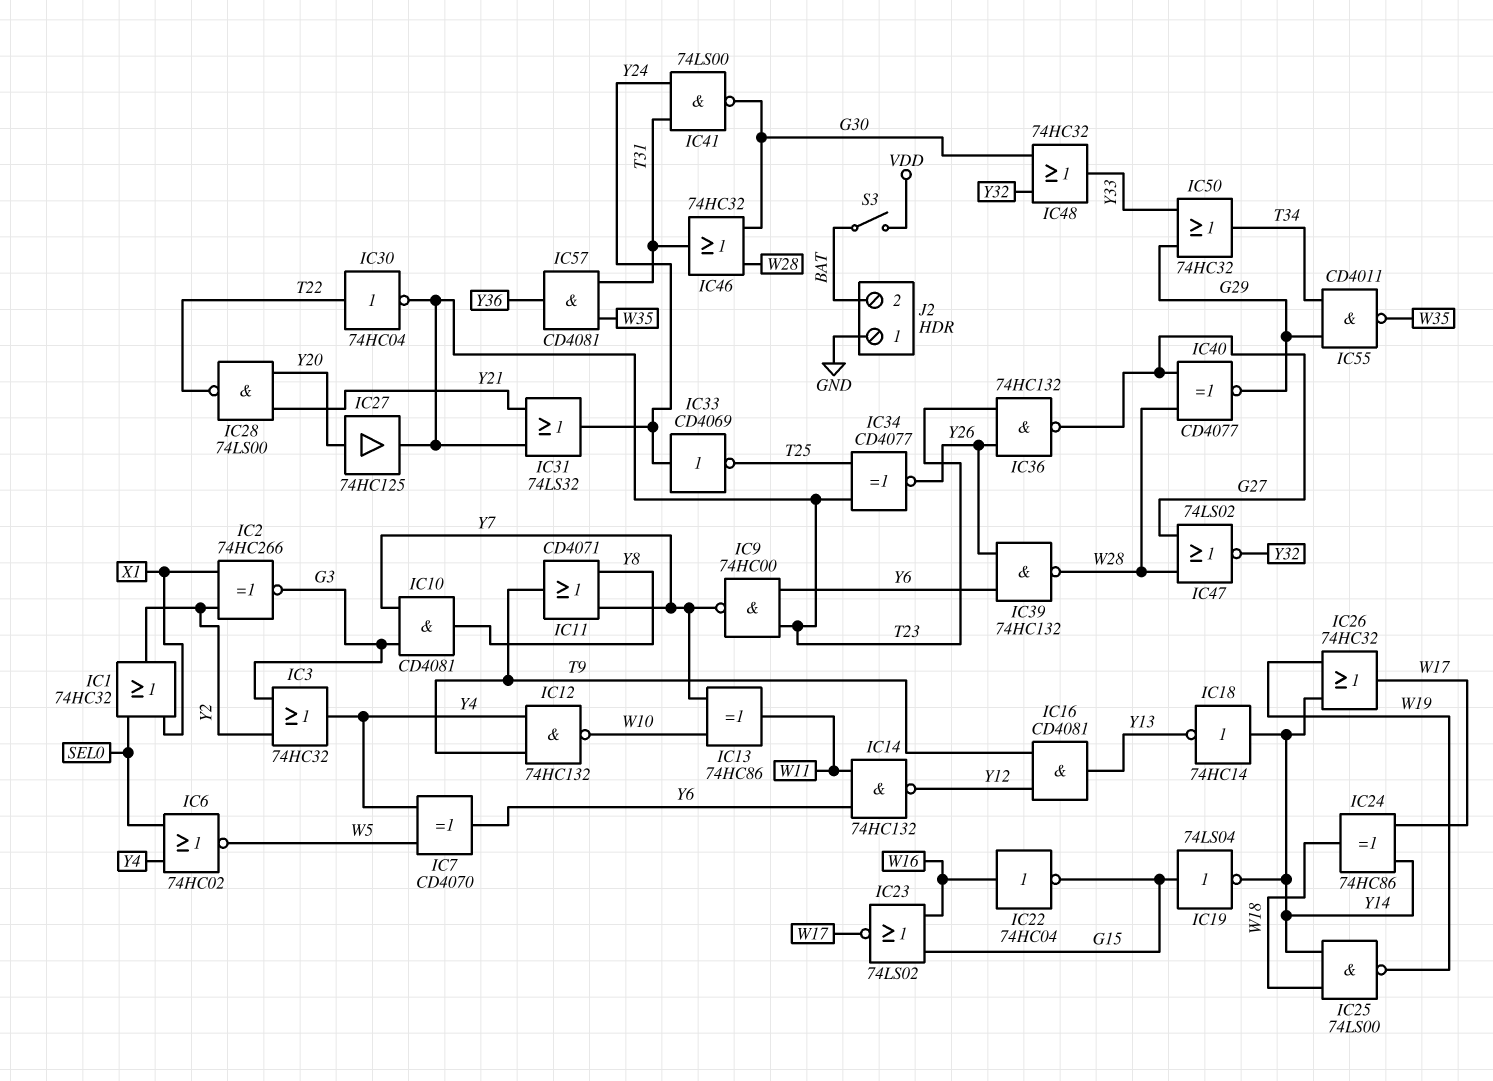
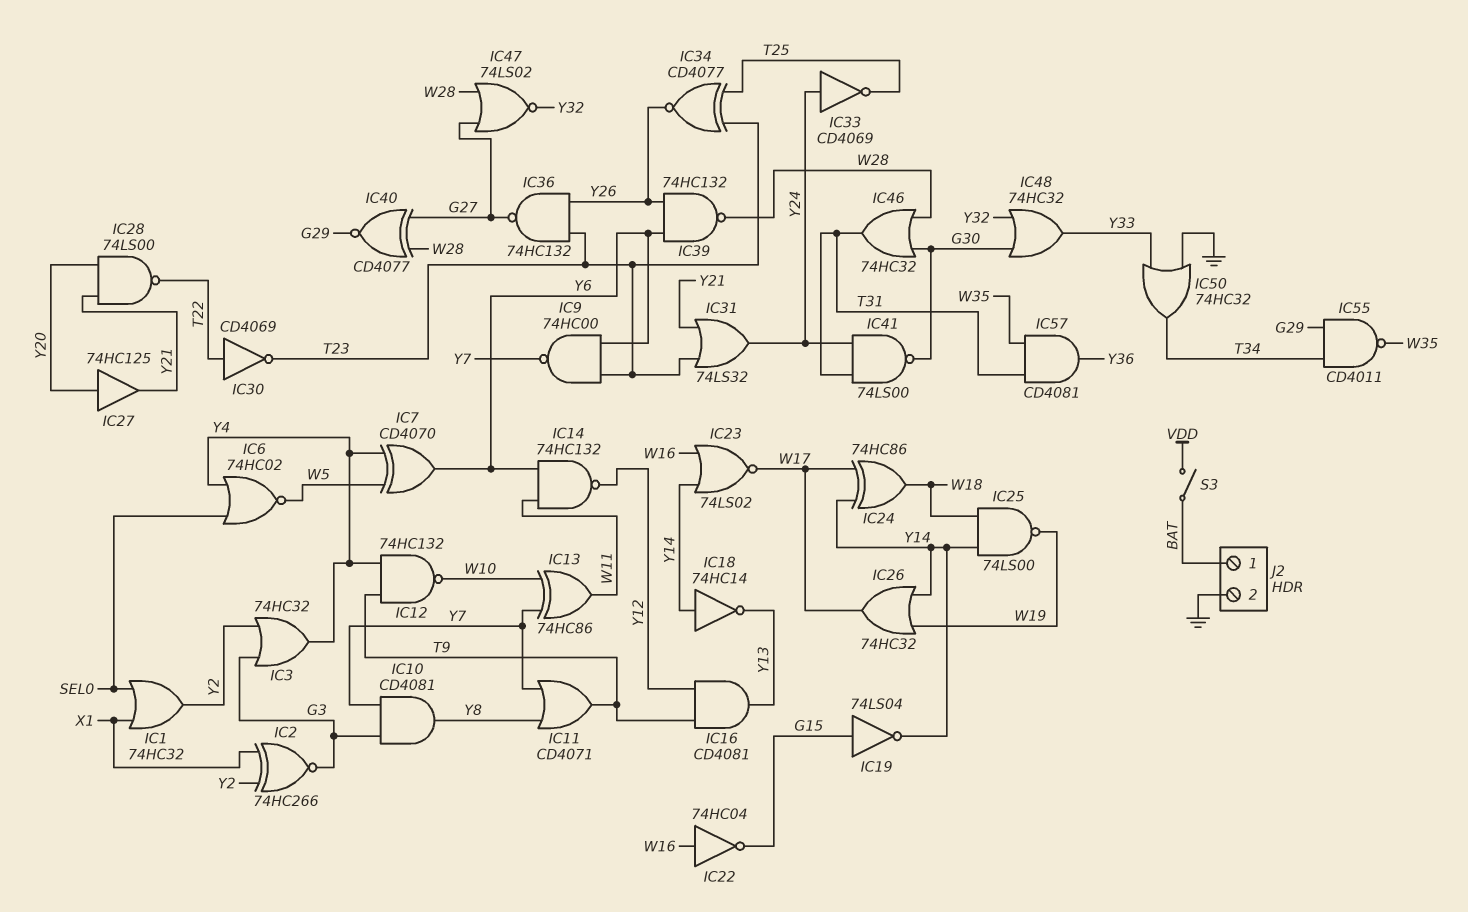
IC23: NOR 74LS02 (in G15, in W16, out W17) -> NOR 74LS02 (in W16, in Y14, out W17)
IC27: buffer 74HC125 (in Y20, out T23) -> buffer 74HC125 (in Y20, out Y21)
IC30: NOT 74HC04 (in T22, out T23) -> NOT CD4069 (in T22, out T23)
IC50: OR 74HC32 (in G29, in Y33, out T34) -> OR 74HC32 (in GND, in Y33, out T34)
J2 pin 1: GND -> BAT
J2 pin 2: BAT -> GND

